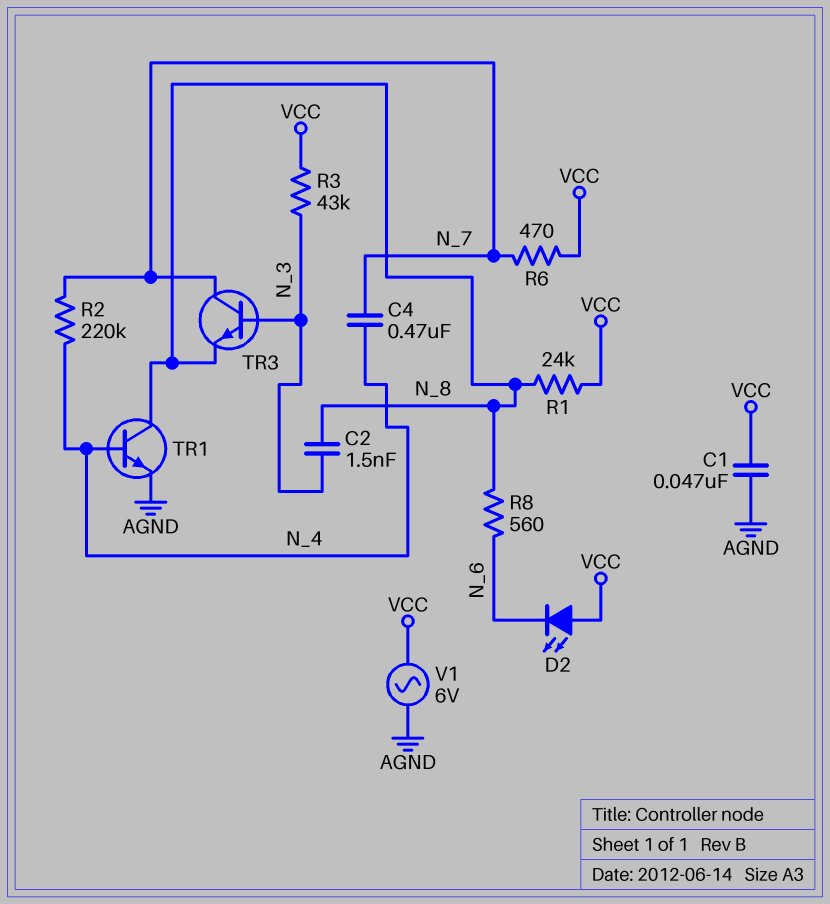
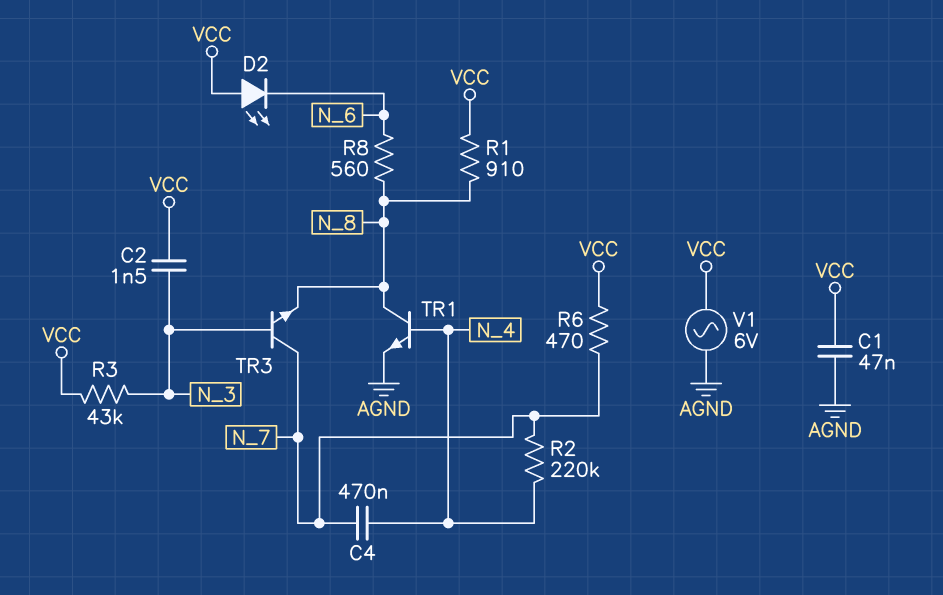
C2: 1.5nF (N_3, N_8) -> 1.5nF (N_3, VCC)
R1: 24k (N_8, VCC) -> 910 (N_8, VCC)

